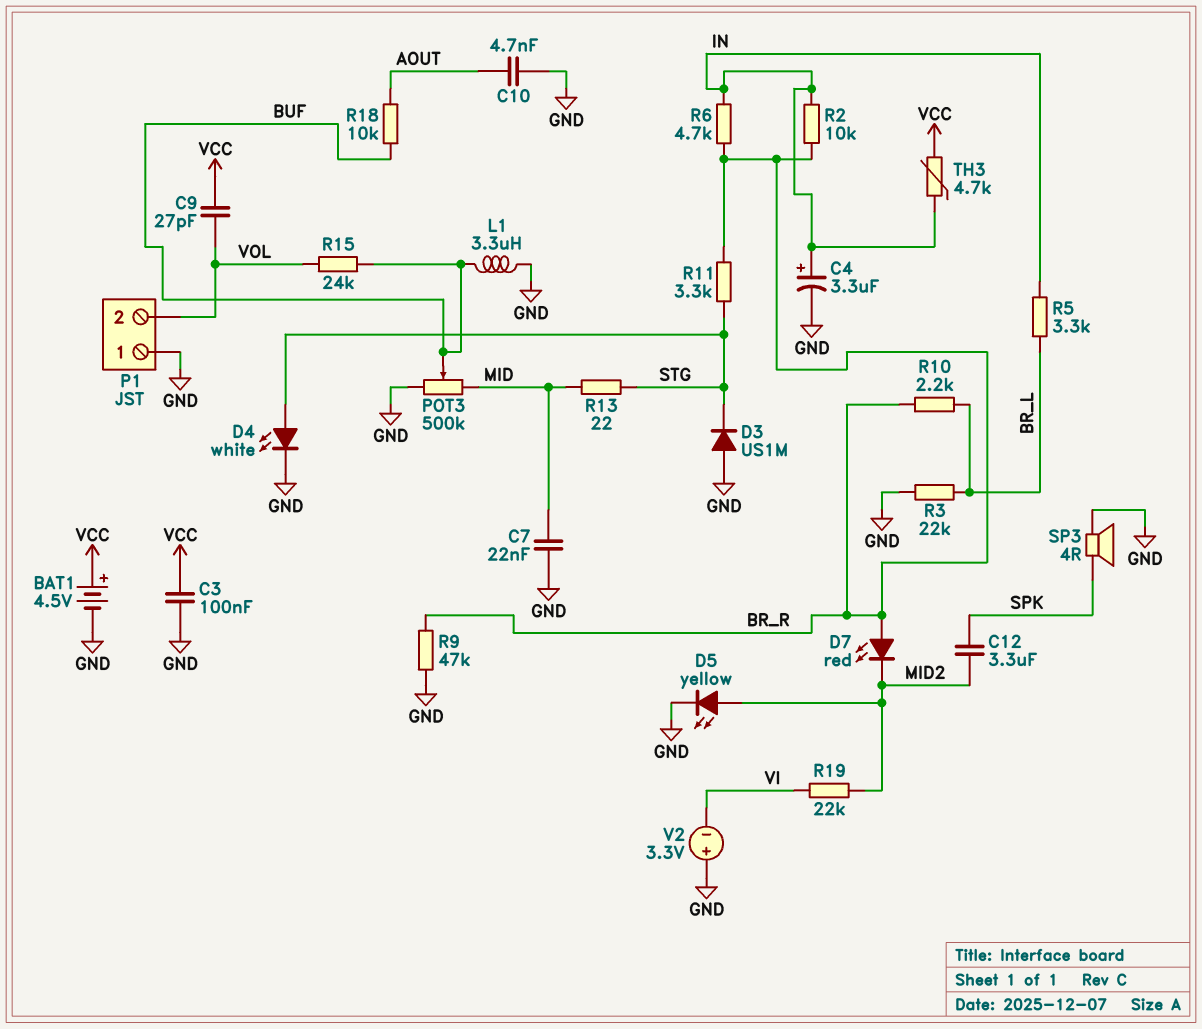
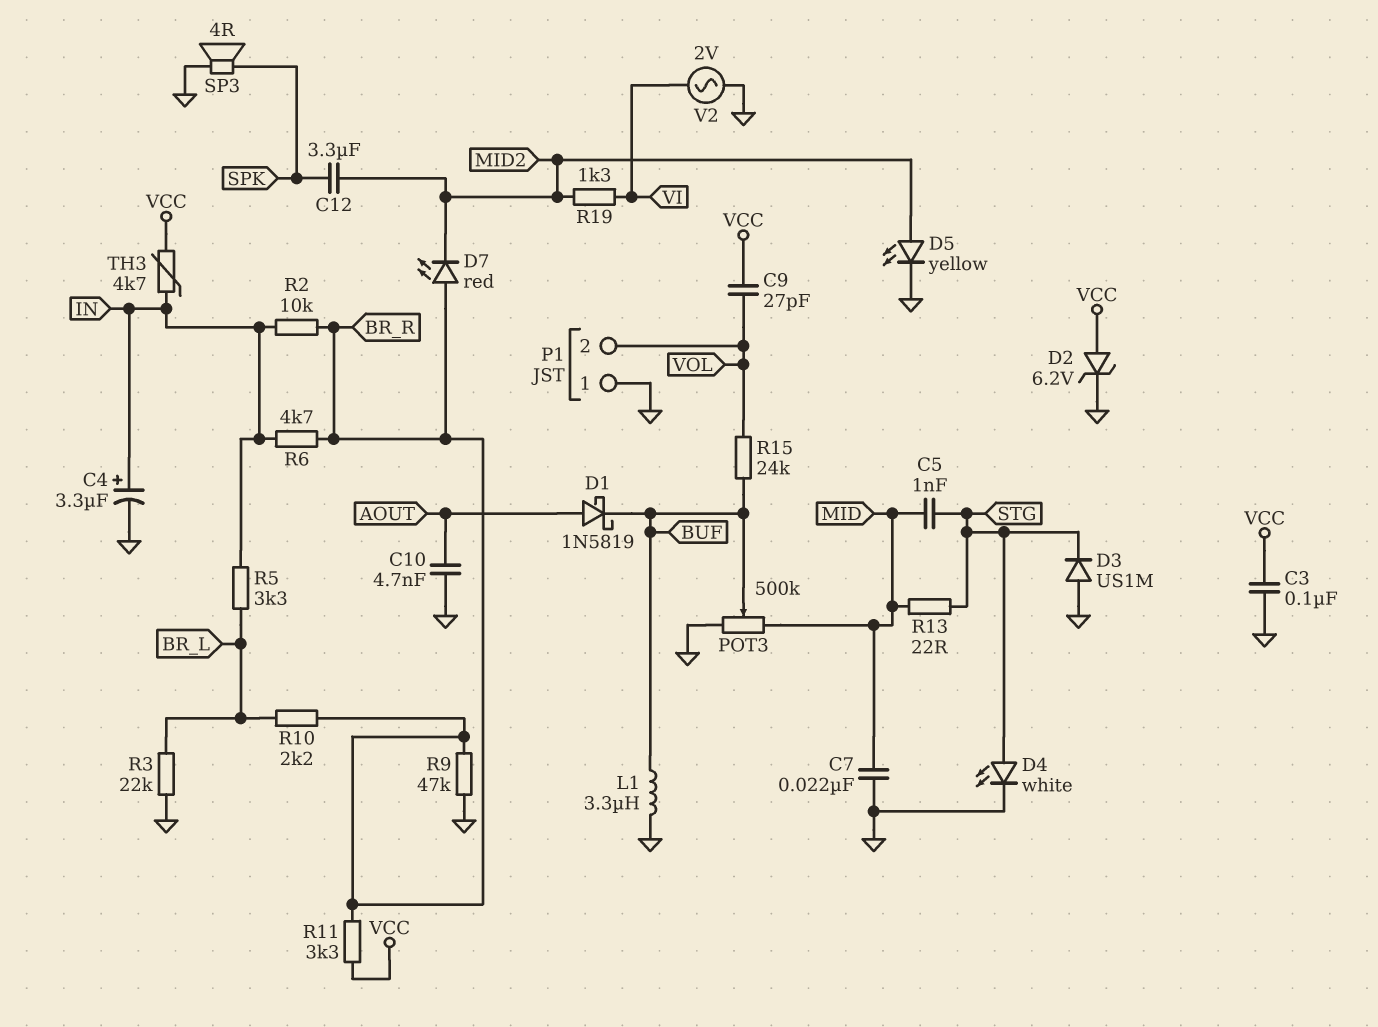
BAT1: 4.5V (plus VCC, minus GND) -> none
C5: none -> 1nF (MID, STG)
D1: none -> schottky 1N5819 (A AOUT, K BUF)
D2: none -> zener 6.2V (A VCC, K GND)
R11: 3.3k (BR_R, STG) -> 3.3k (BR_R, VCC)
R18: 10k (AOUT, BUF) -> none
R19: 22k (MID2, VI) -> 1.3k (MID2, VI)
V2: 3.3V (plus GND, minus VI) -> AC 2V (GND, VI)

